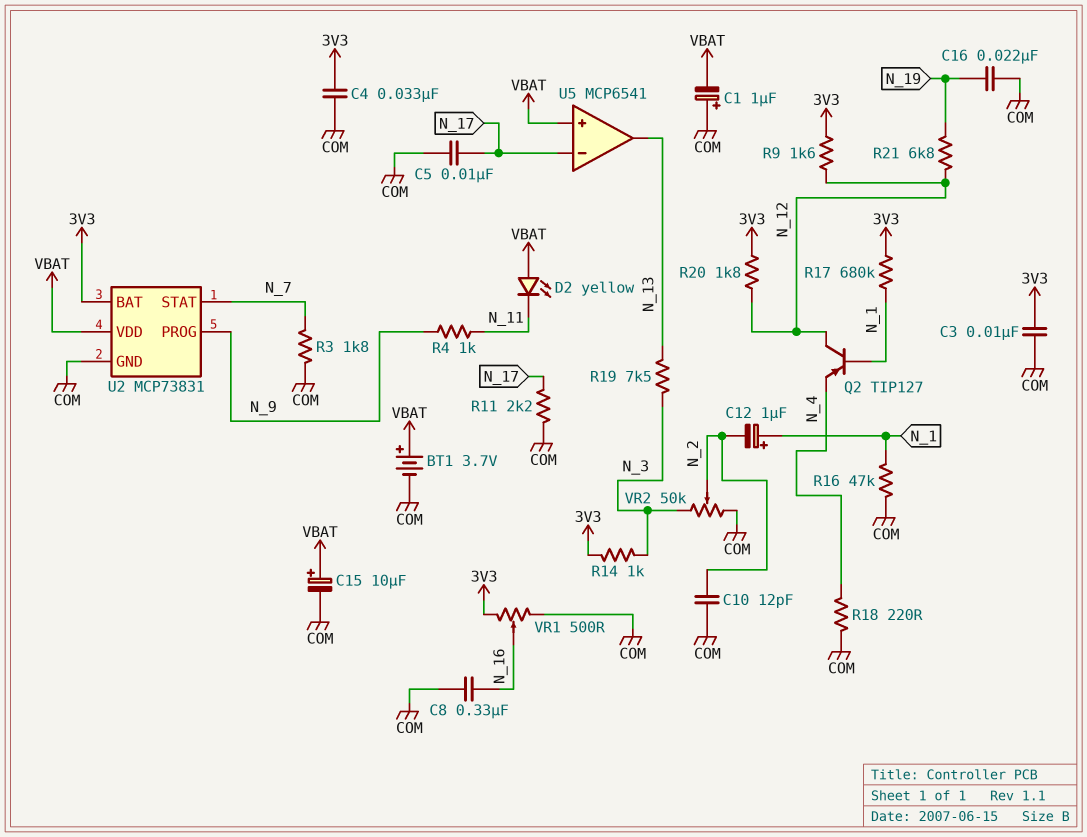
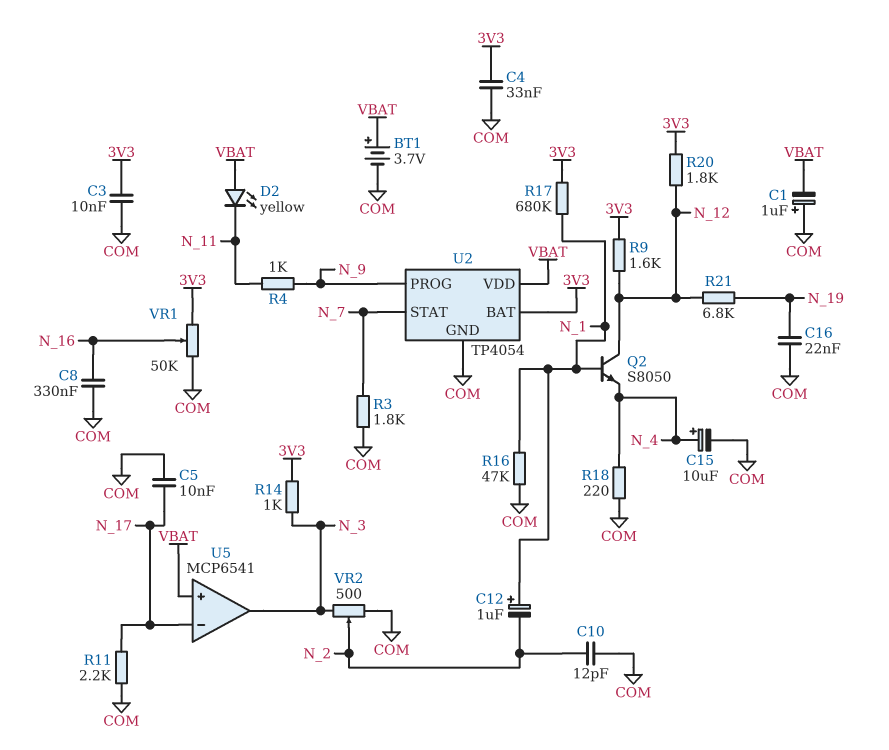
C15: 10uF (plus VBAT, minus COM) -> 10uF (plus N_4, minus COM)
Q2: PNP TIP127 (B N_1, C N_12, E N_4) -> NPN S8050 (B N_1, C N_12, E N_4)
R19: 7.5k (N_3, N_13) -> none
U2: MCP73831 -> TP4054
U5 pin out: N_13 -> N_3
VR1: 500 (3V3, COM, wiper N_16) -> 50k (3V3, COM, wiper N_16)
VR2: 50k (COM, N_3, wiper N_2) -> 500 (COM, N_3, wiper N_2)

